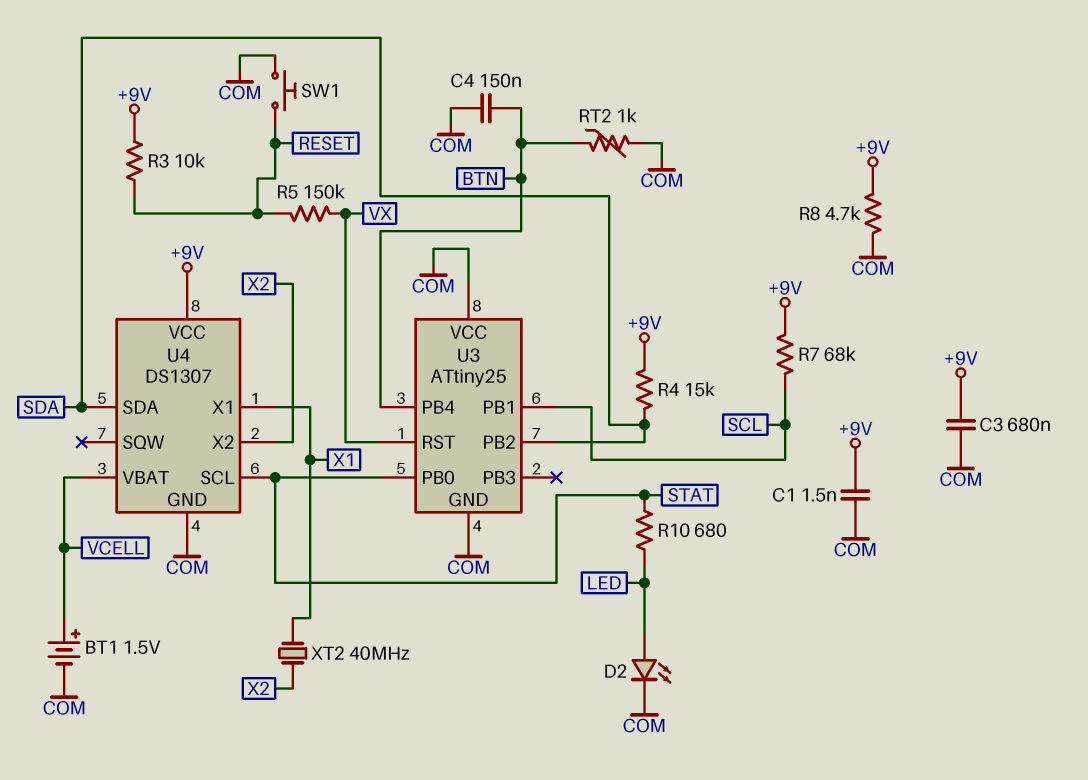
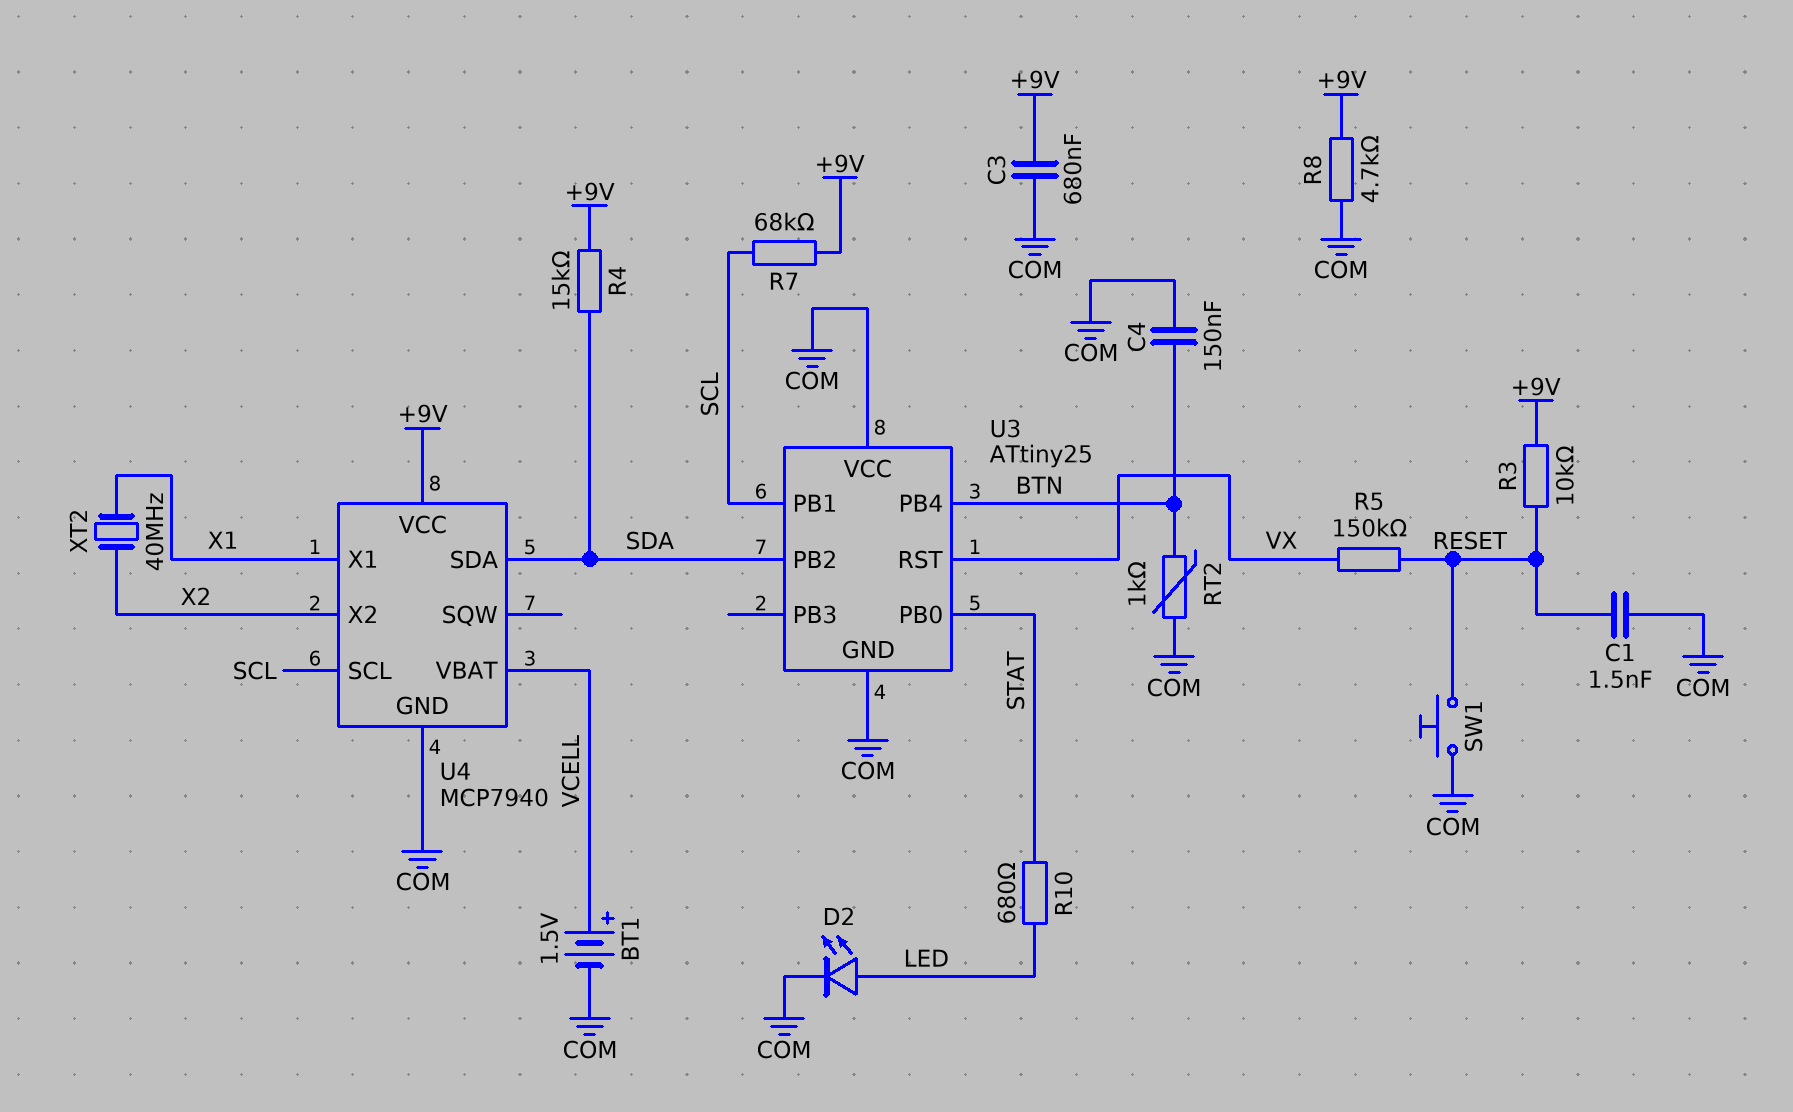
C1: 1.5nF (+9V, COM) -> 1.5nF (COM, RESET)
U4: DS1307 -> MCP7940
U4 pin SCL: STAT -> SCL

